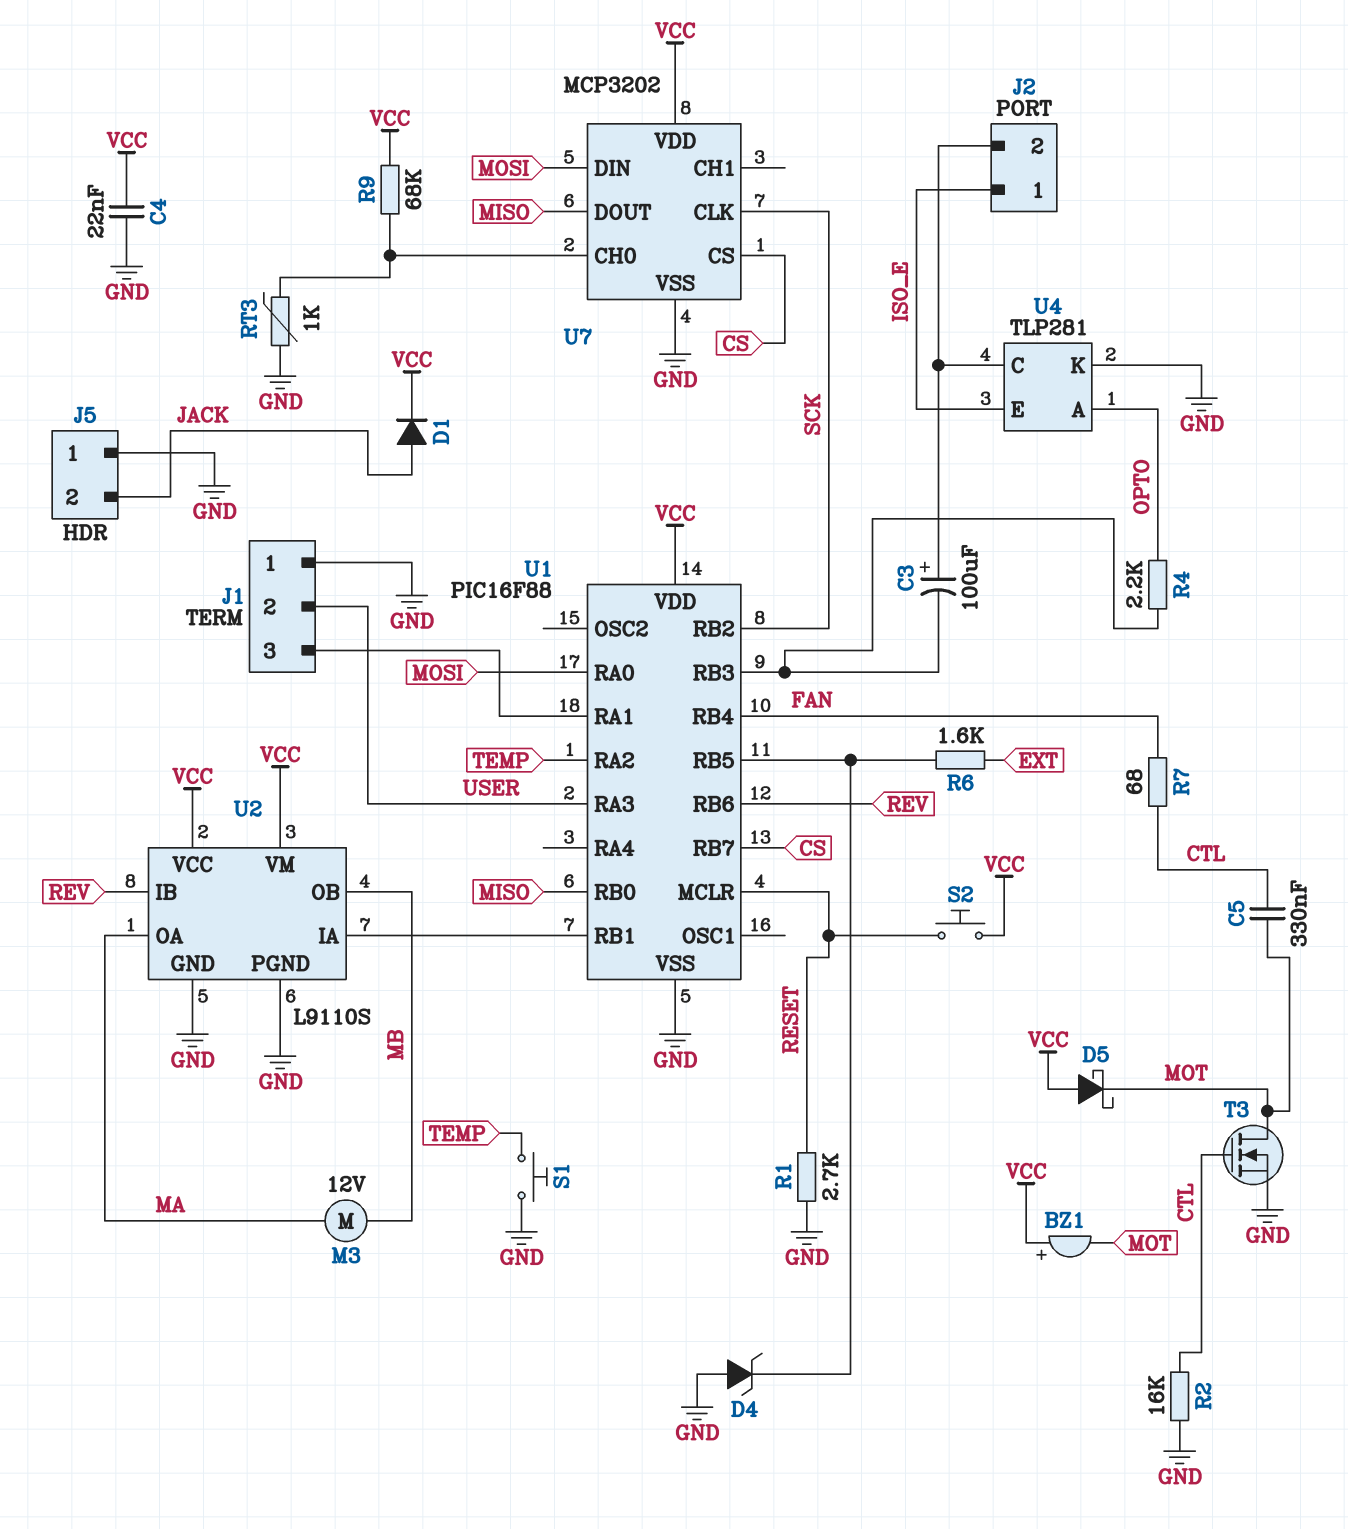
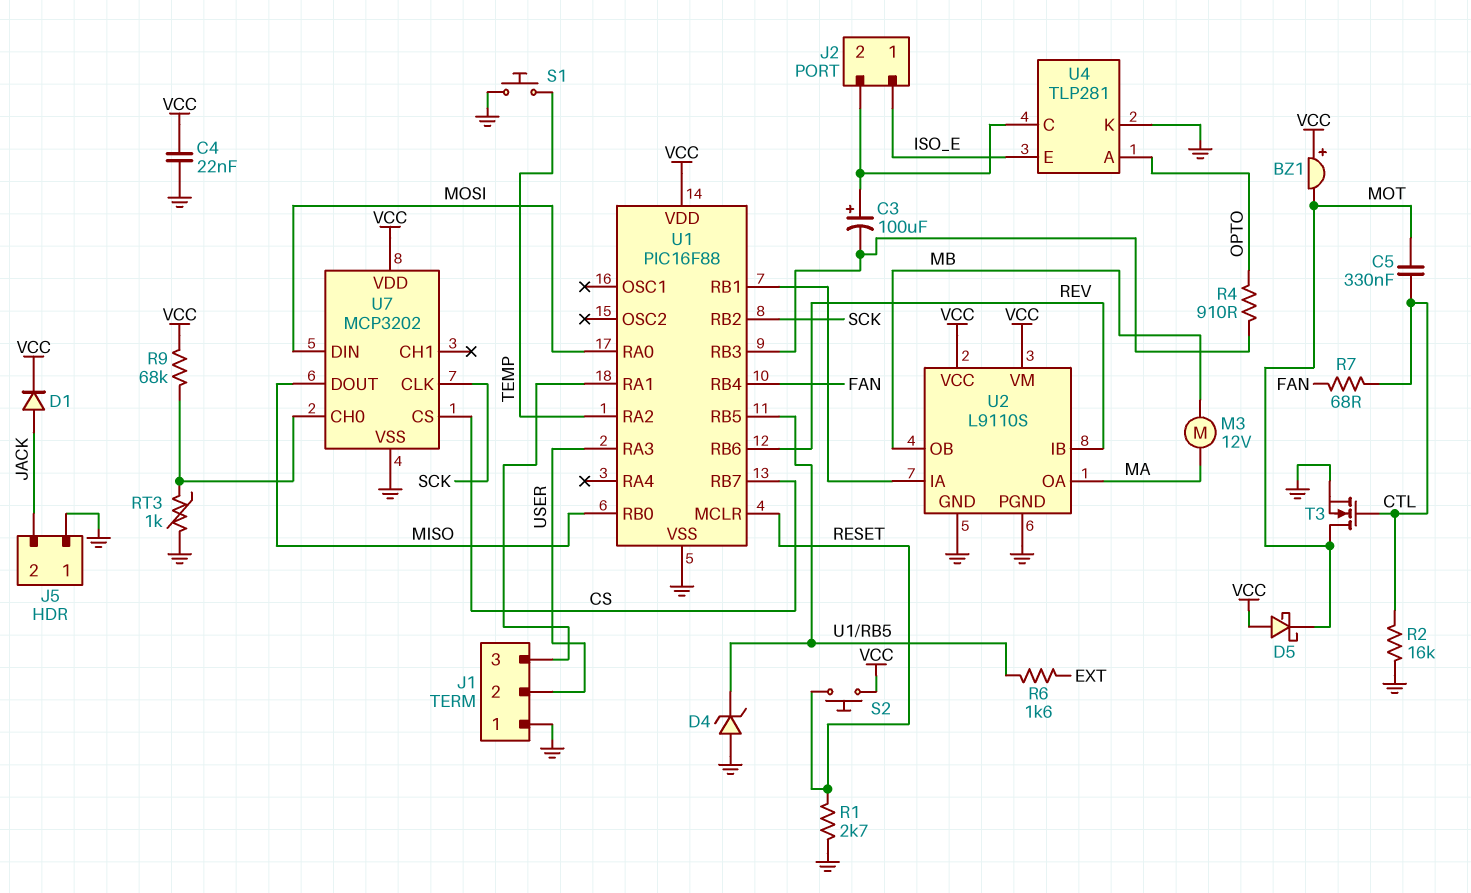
R4: 2.2k (OPTO, U1/RB3) -> 910 (OPTO, U1/RB3)

